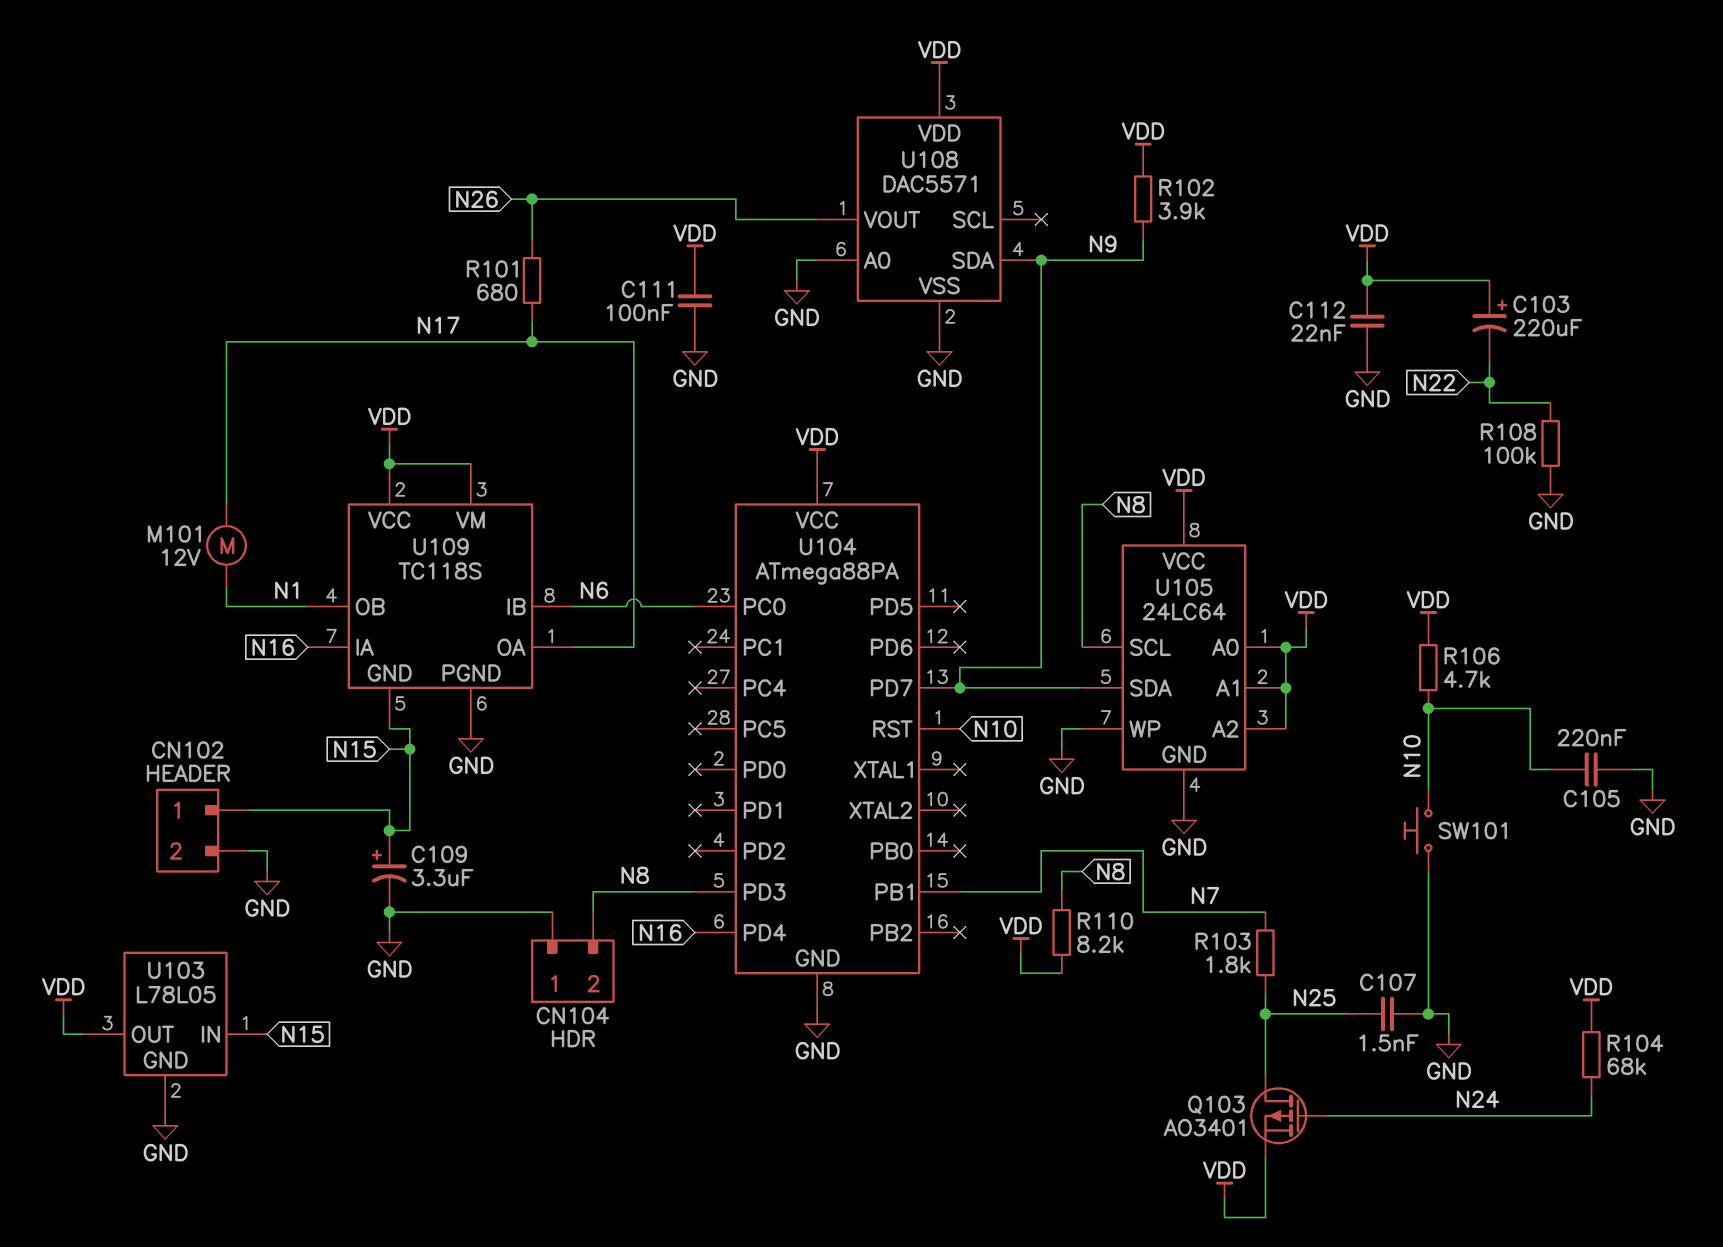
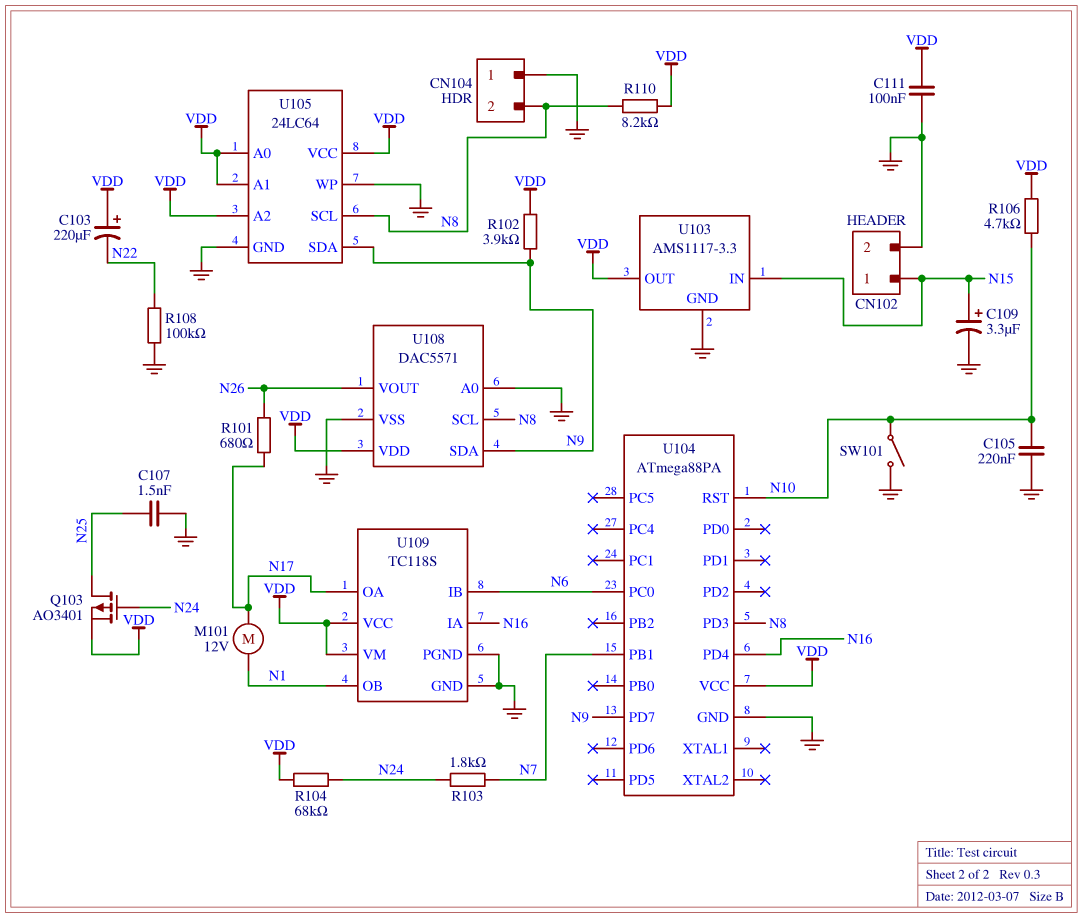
C112: 22nF (GND, VDD) -> none
R103: 1.8k (N7, N25) -> 1.8k (N7, N24)
SW101: button (GND, N10) -> switch (GND, N10)
U103: L78L05 -> AMS1117-3.3
U108 pin SCL: none -> N8
U109 pin GND: N15 -> GND

